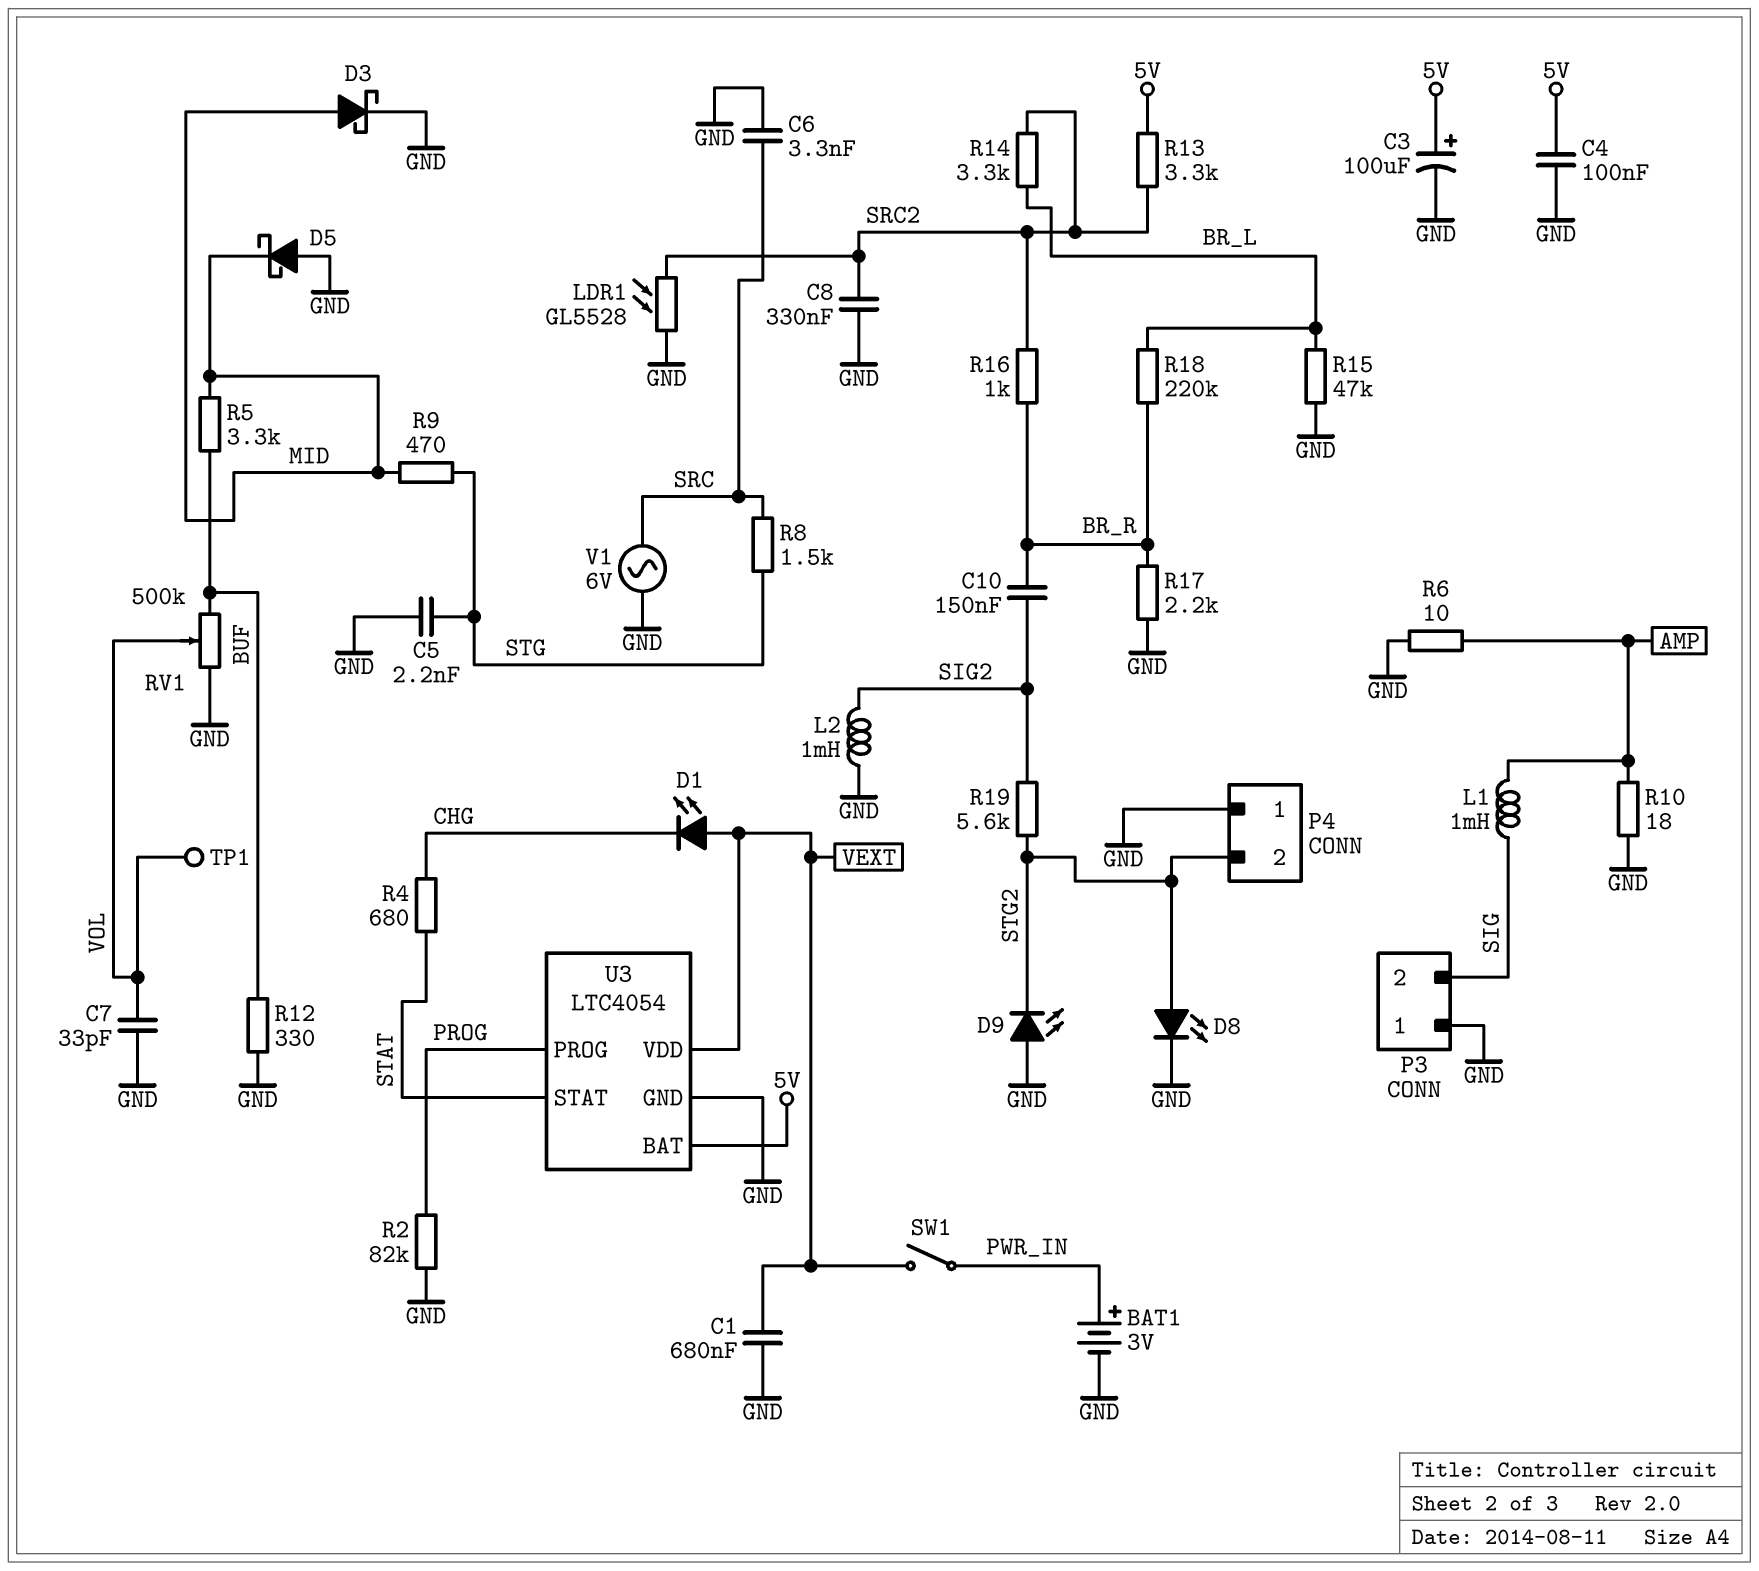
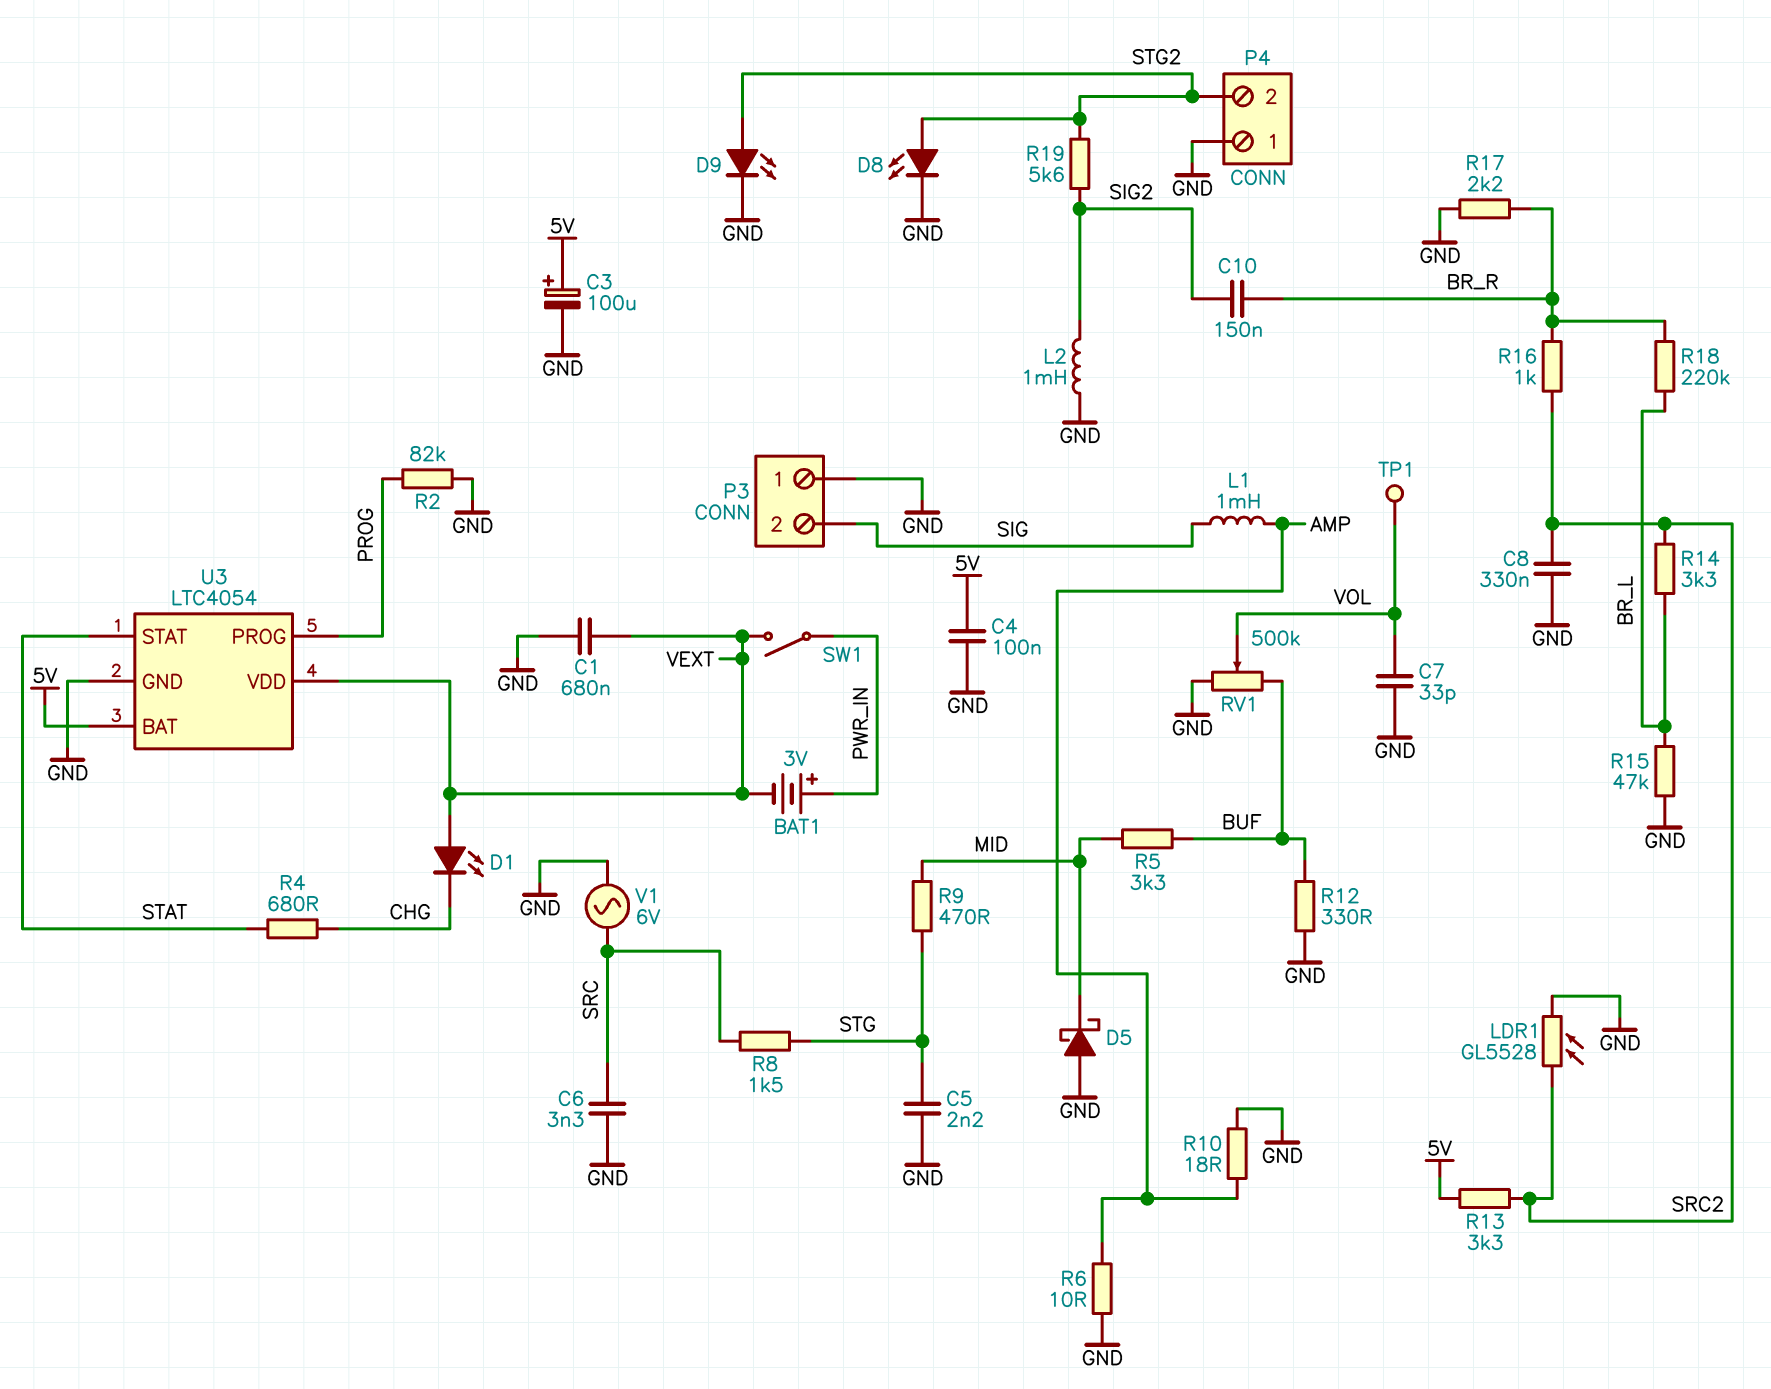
BAT1: 3V (plus PWR_IN, minus GND) -> 3V (plus PWR_IN, minus VEXT)
D3: schottky (A MID, K GND) -> none
D9: LED (A GND, K STG2) -> LED (A STG2, K GND)

